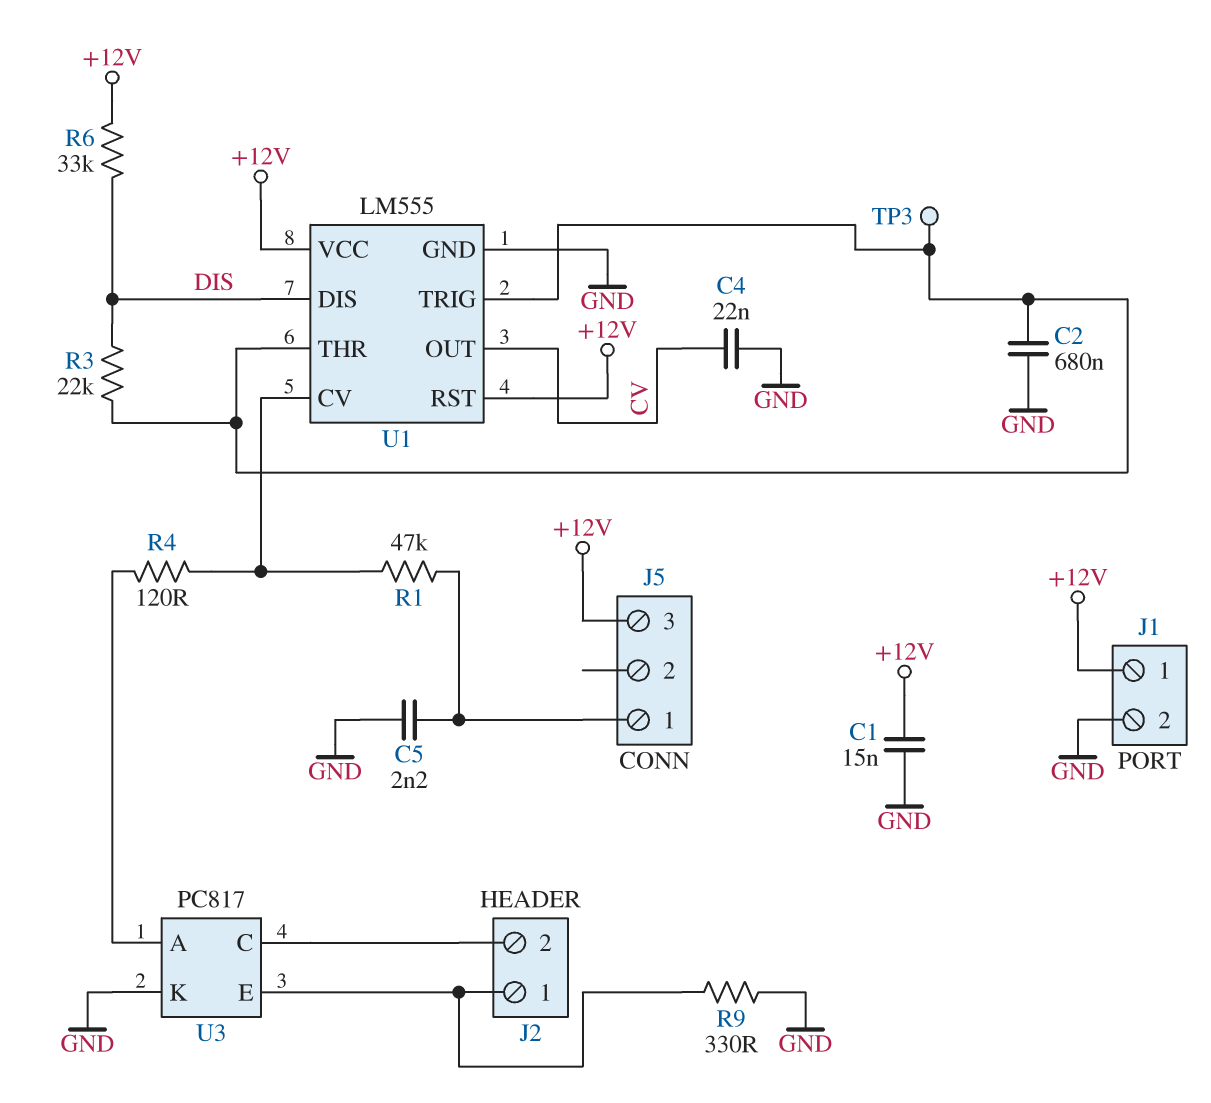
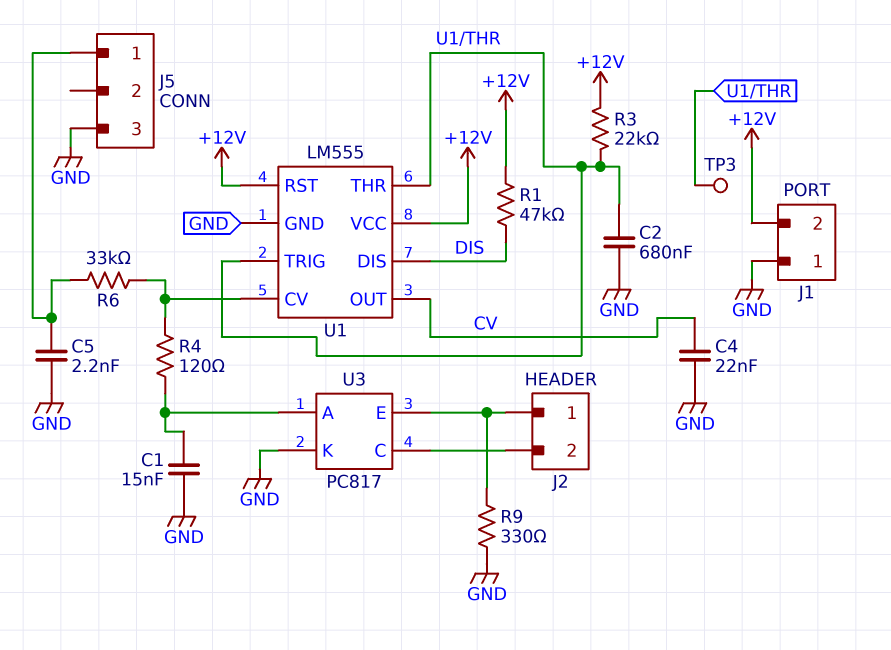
C1: 15nF (+12V, GND) -> 15nF (GND, U3/A)
J1 pin 1: +12V -> GND
J1 pin 2: GND -> +12V
J5 pin 3: +12V -> GND
R1: 47k (J5/1, U1/CV) -> 47k (+12V, DIS)
R3: 22k (DIS, U1/THR) -> 22k (+12V, U1/THR)
R6: 33k (+12V, DIS) -> 33k (J5/1, U1/CV)

